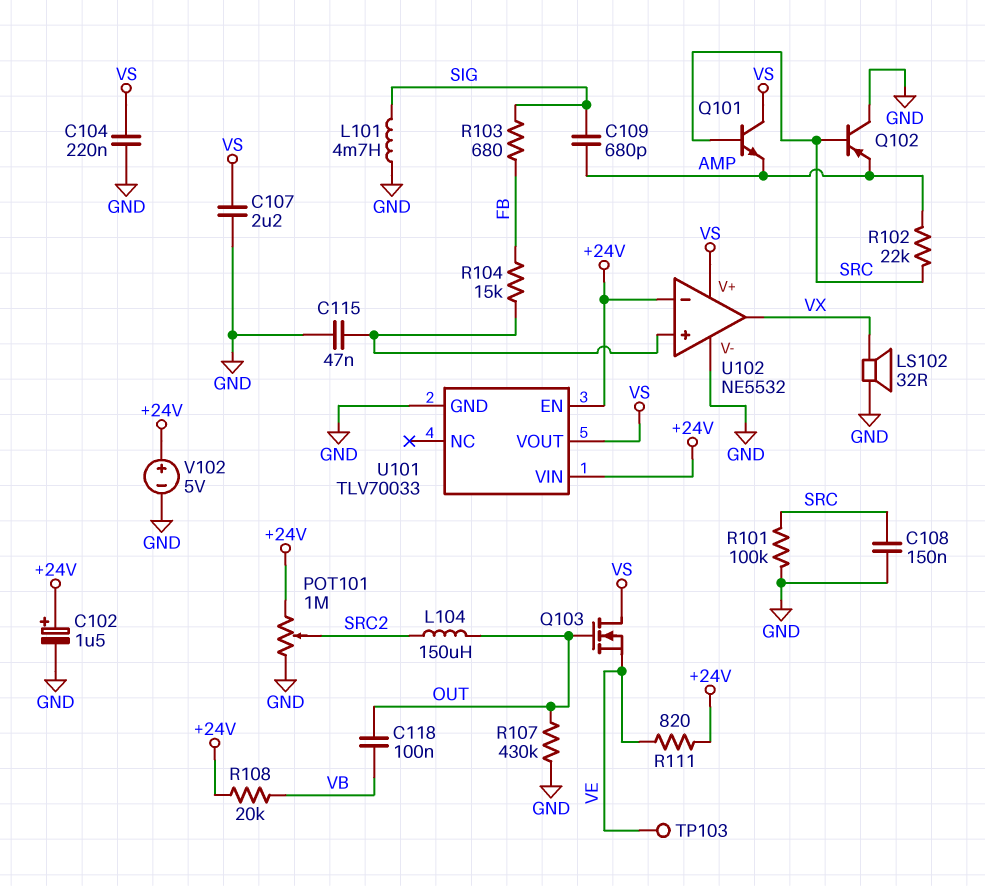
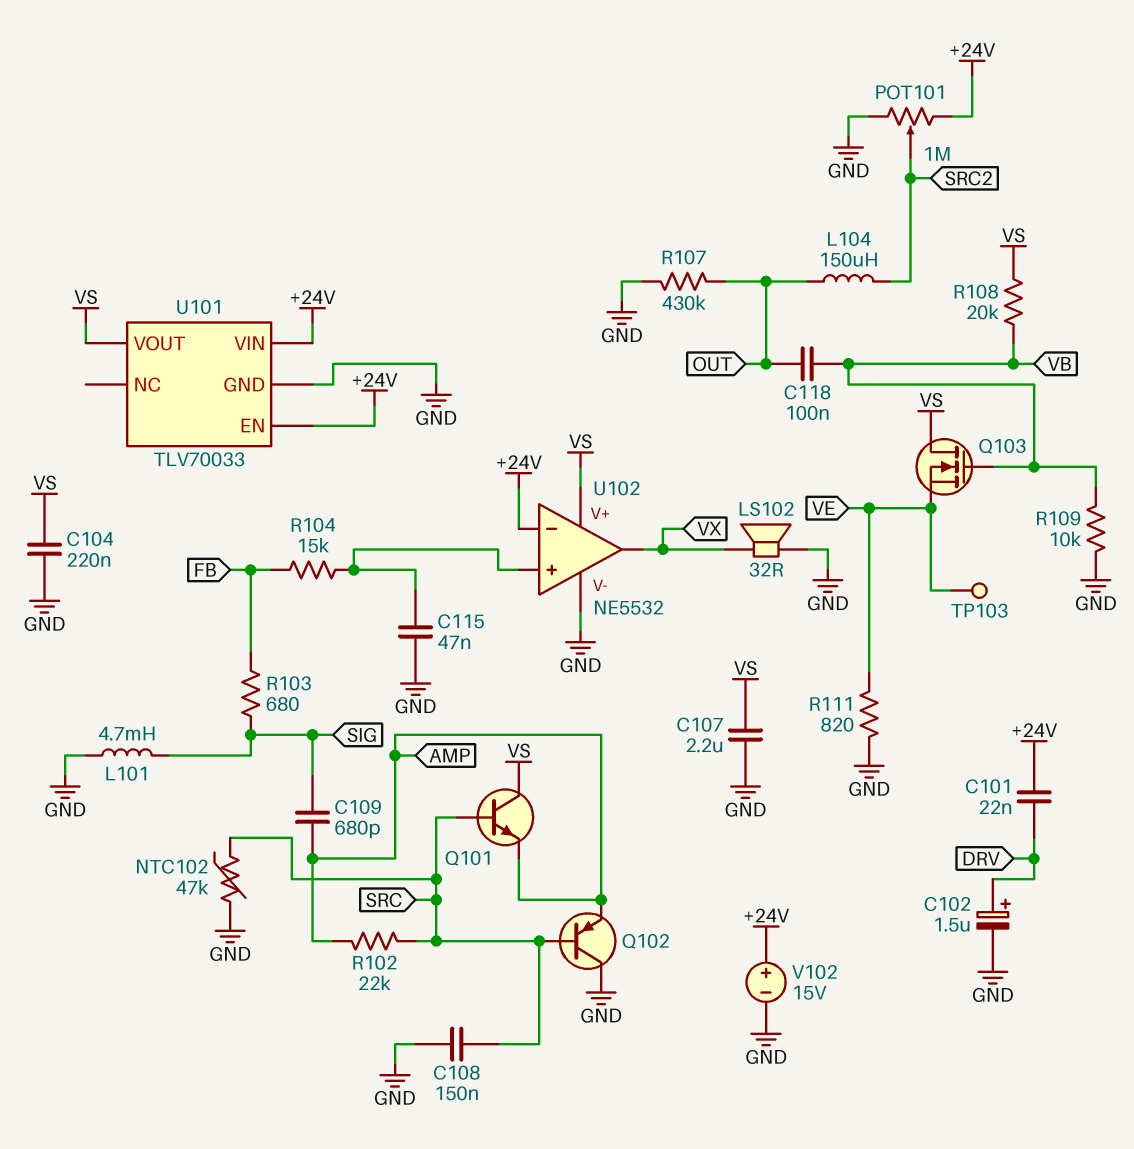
C101: none -> 22nF (+24V, DRV)
C102: 1.5uF (plus +24V, minus GND) -> 1.5uF (plus DRV, minus GND)
NTC102: none -> 47k (GND, SRC)
Q103: NMOS (G OUT, D VS, S VE) -> NMOS (G VB, D VS, S VE)
R101: 100k (GND, SRC) -> none
R108: 20k (+24V, VB) -> 20k (VB, VS)
R109: none -> 10k (GND, VB)
R111: 820 (+24V, VE) -> 820 (GND, VE)
V102: 5V (plus +24V, minus GND) -> 15V (plus +24V, minus GND)

